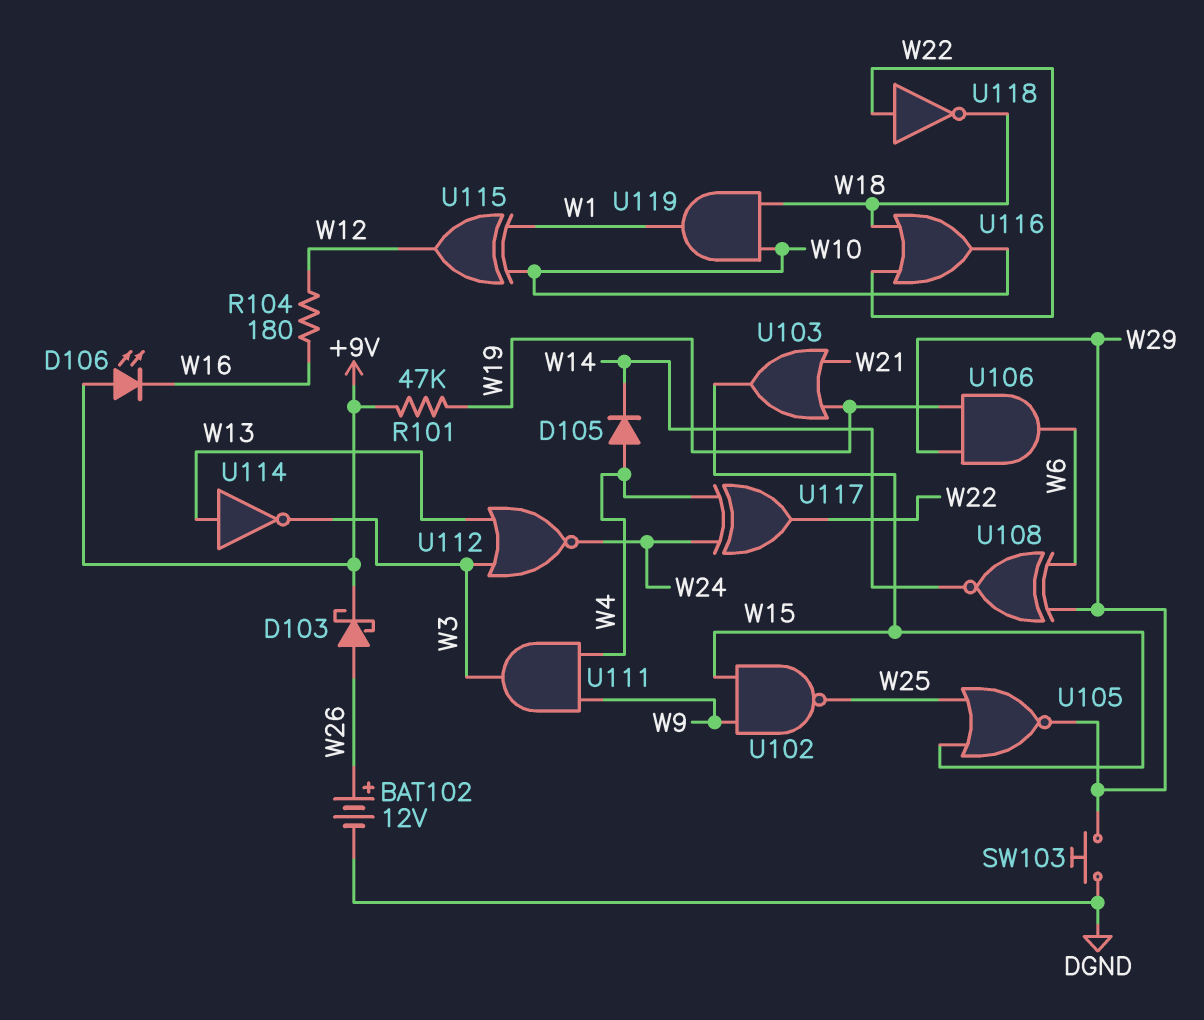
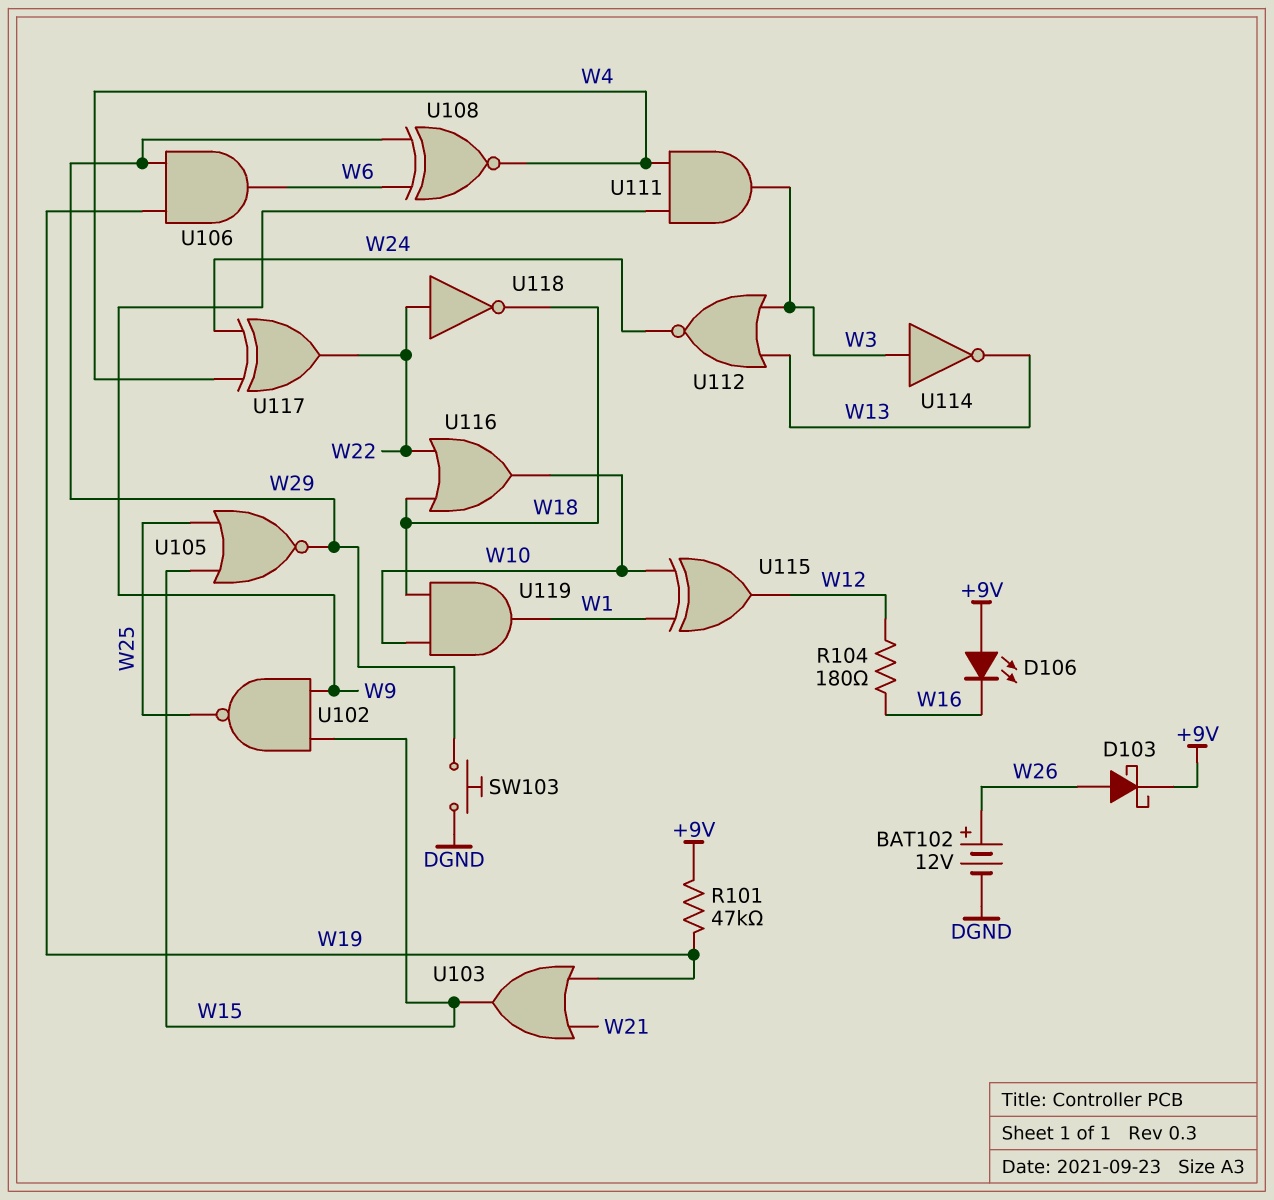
D105: diode (A W4, K W14) -> none
U108: XNOR (in W6, in W29, out W14) -> XNOR (in W6, in W29, out W4)
U114: NOT (in W13, out W3) -> NOT (in W3, out W13)

